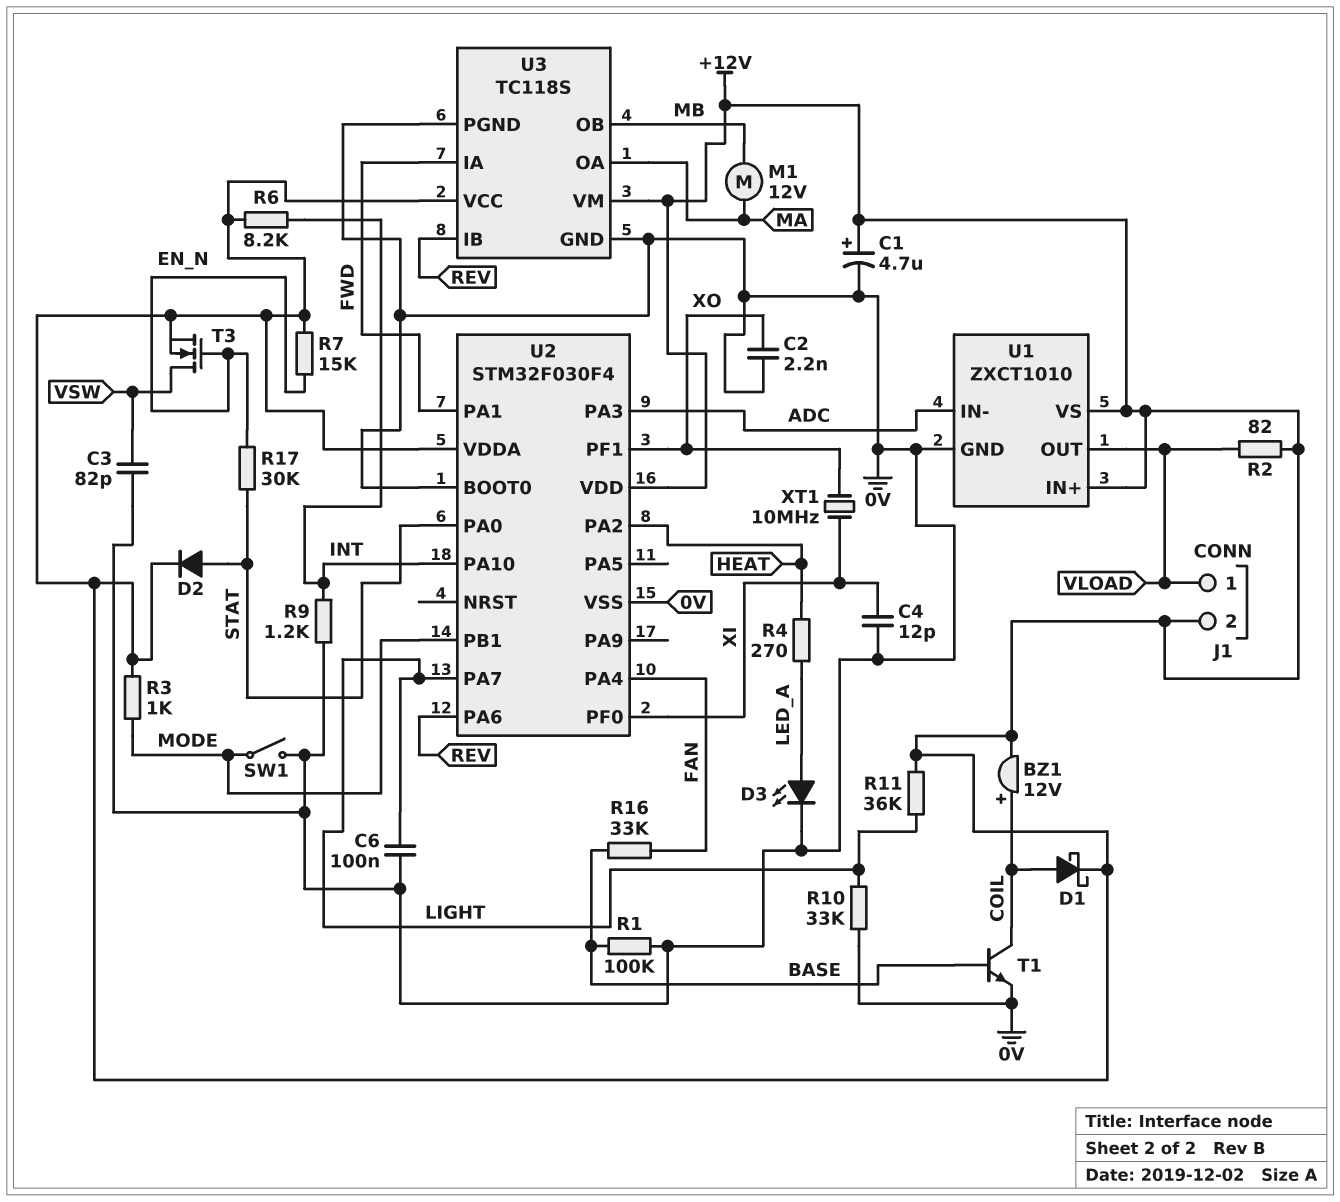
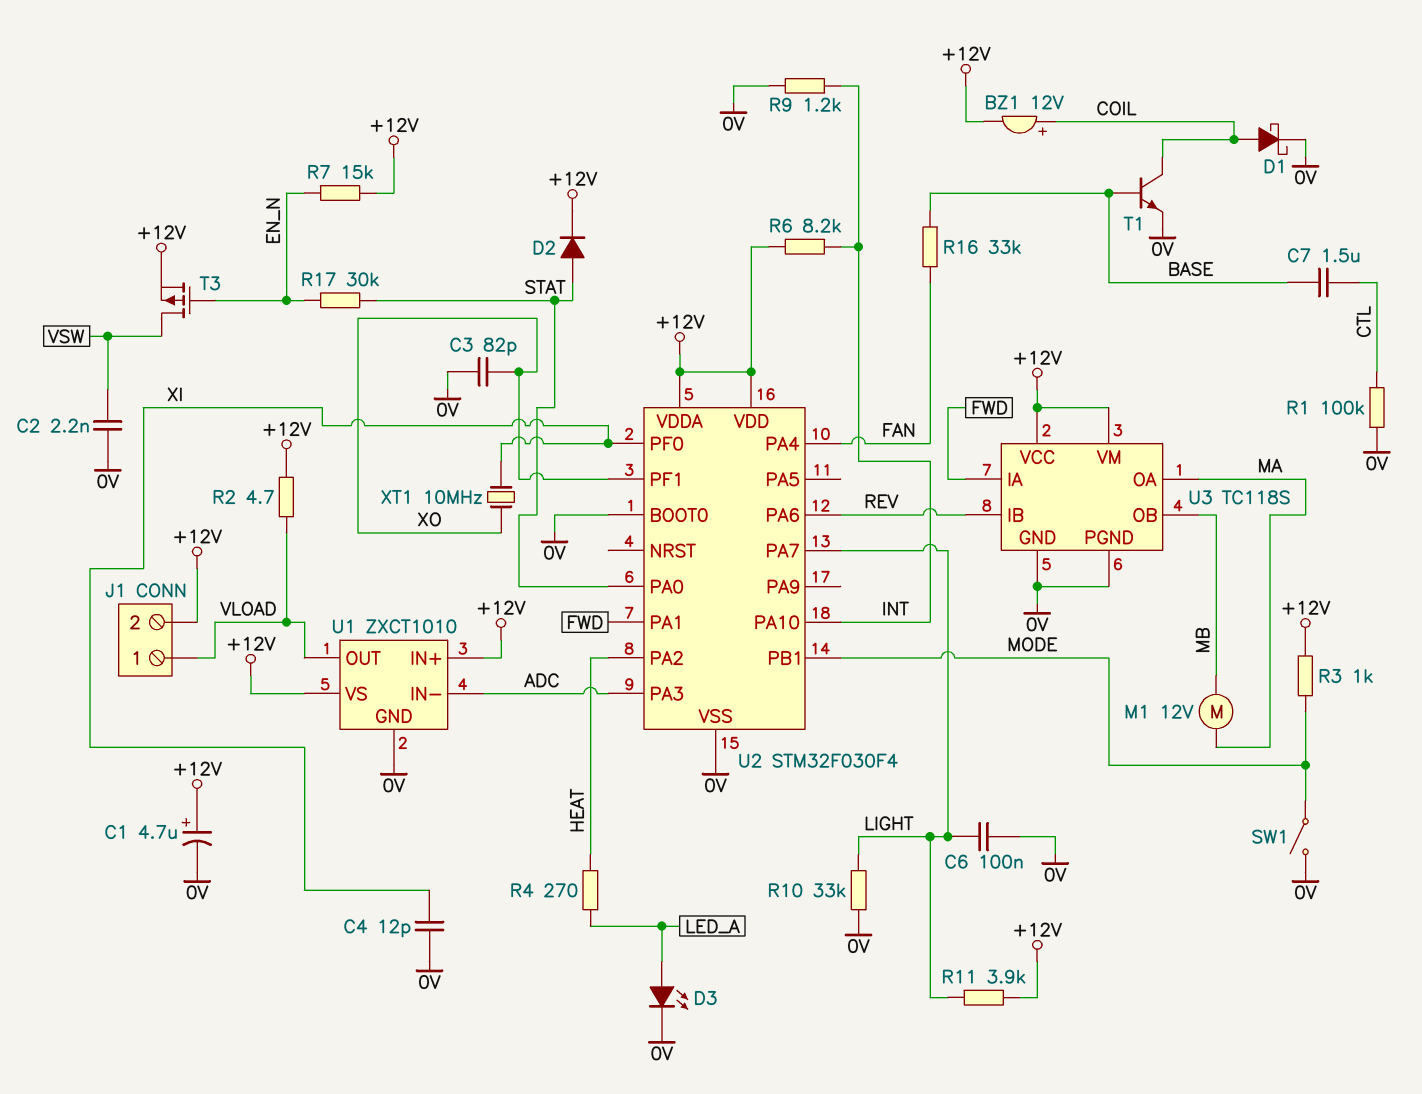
C2: 2.2nF (0V, XO) -> 2.2nF (0V, VSW)
C3: 82pF (0V, VSW) -> 82pF (0V, XO)
C7: none -> 1.5uF (BASE, CTL)
D1: schottky (A COIL, K +12V) -> schottky (A COIL, K 0V)
R1: 100k (0V, BASE) -> 100k (0V, CTL)
R2: 82 (+12V, VLOAD) -> 4.7 (+12V, VLOAD)
R11: 36k (+12V, LIGHT) -> 3.9k (+12V, LIGHT)
T3: NMOS (G EN_N, D VSW, S +12V) -> PMOS (G EN_N, D VSW, S +12V)

